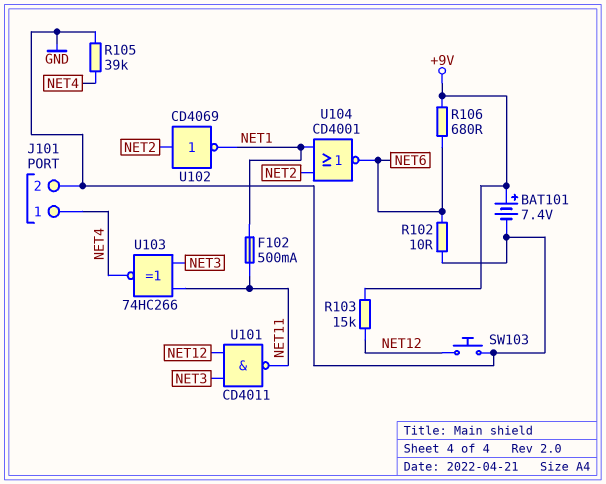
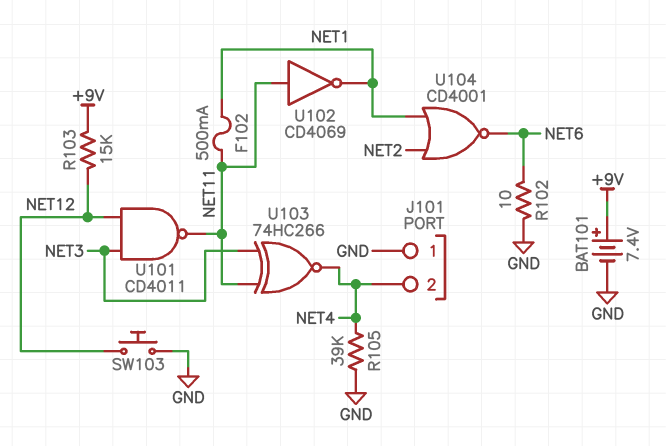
J101 pin 1: NET4 -> GND
J101 pin 2: GND -> NET4
R106: 680 (+9V, NET6) -> none
U102: NOT CD4069 (in NET2, out NET1) -> NOT CD4069 (in NET11, out NET1)

